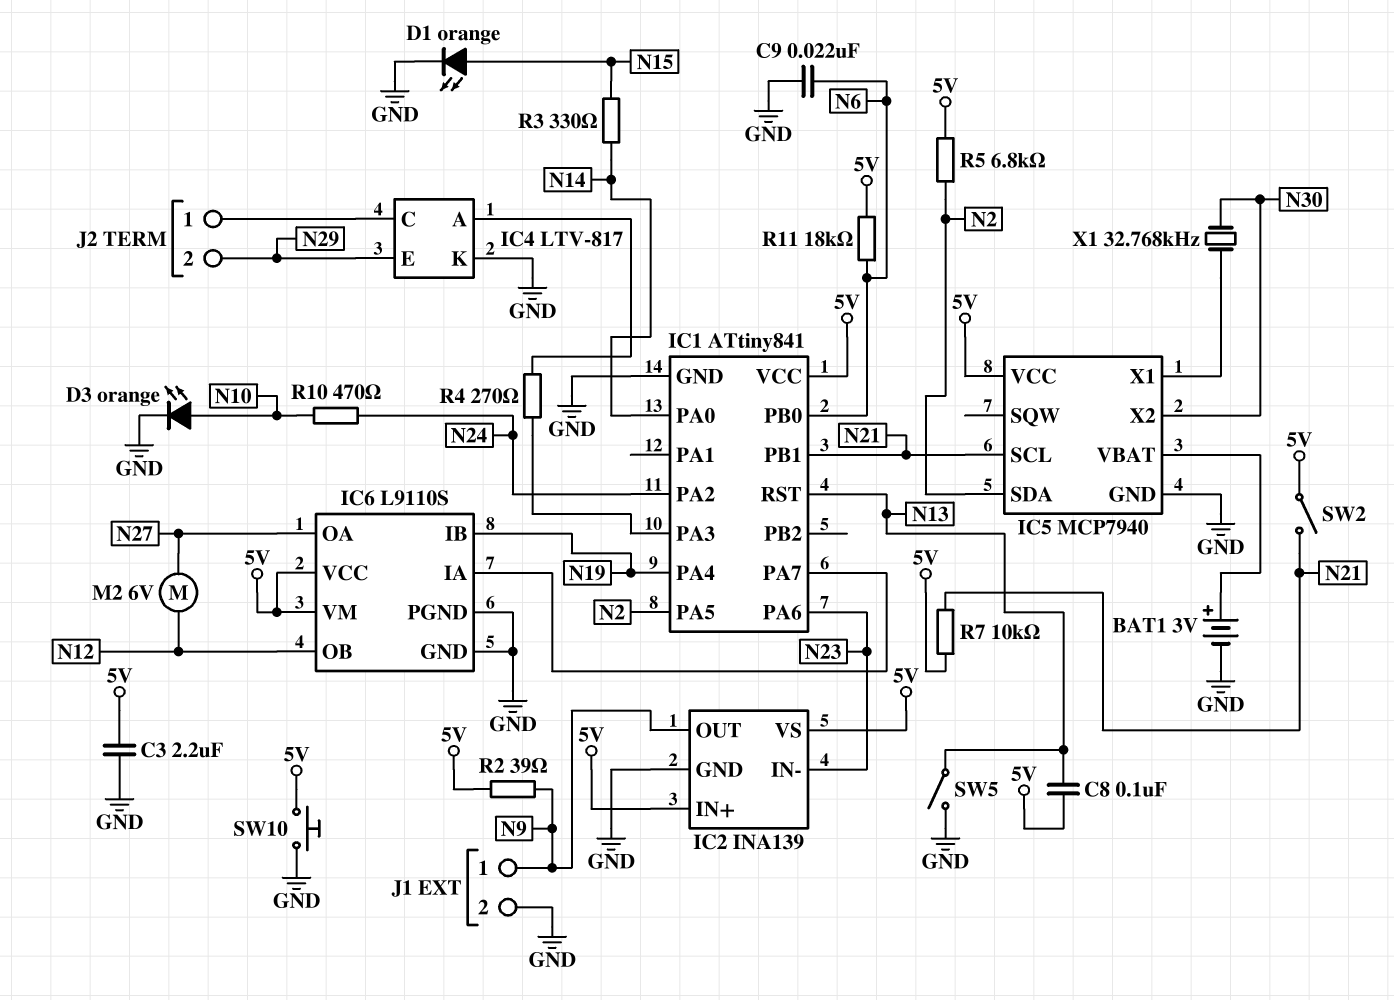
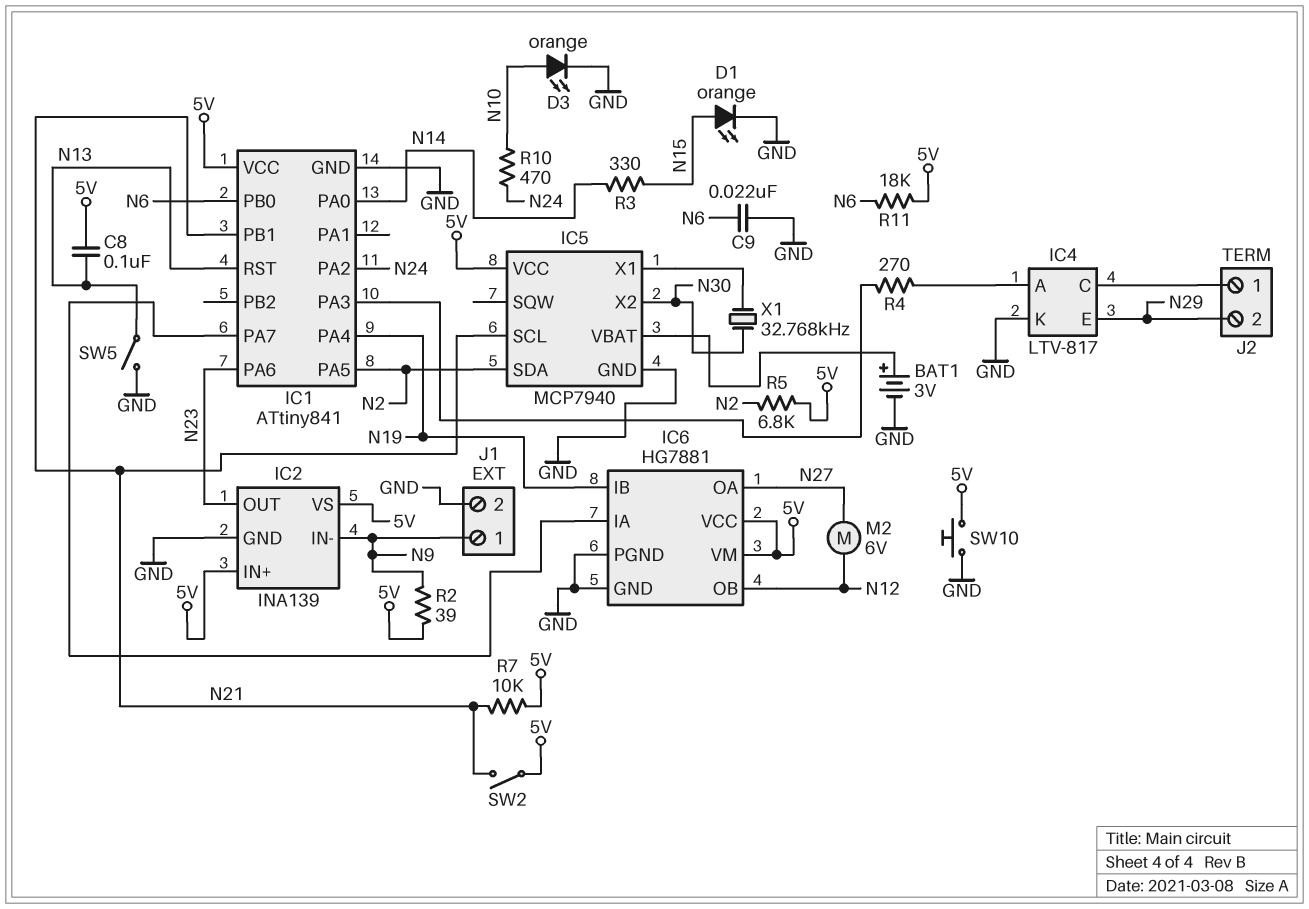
C3: 2.2uF (5V, GND) -> none
IC2 pin IN-: N23 -> N9
IC2 pin OUT: N9 -> N23
IC6: L9110S -> HG7881

